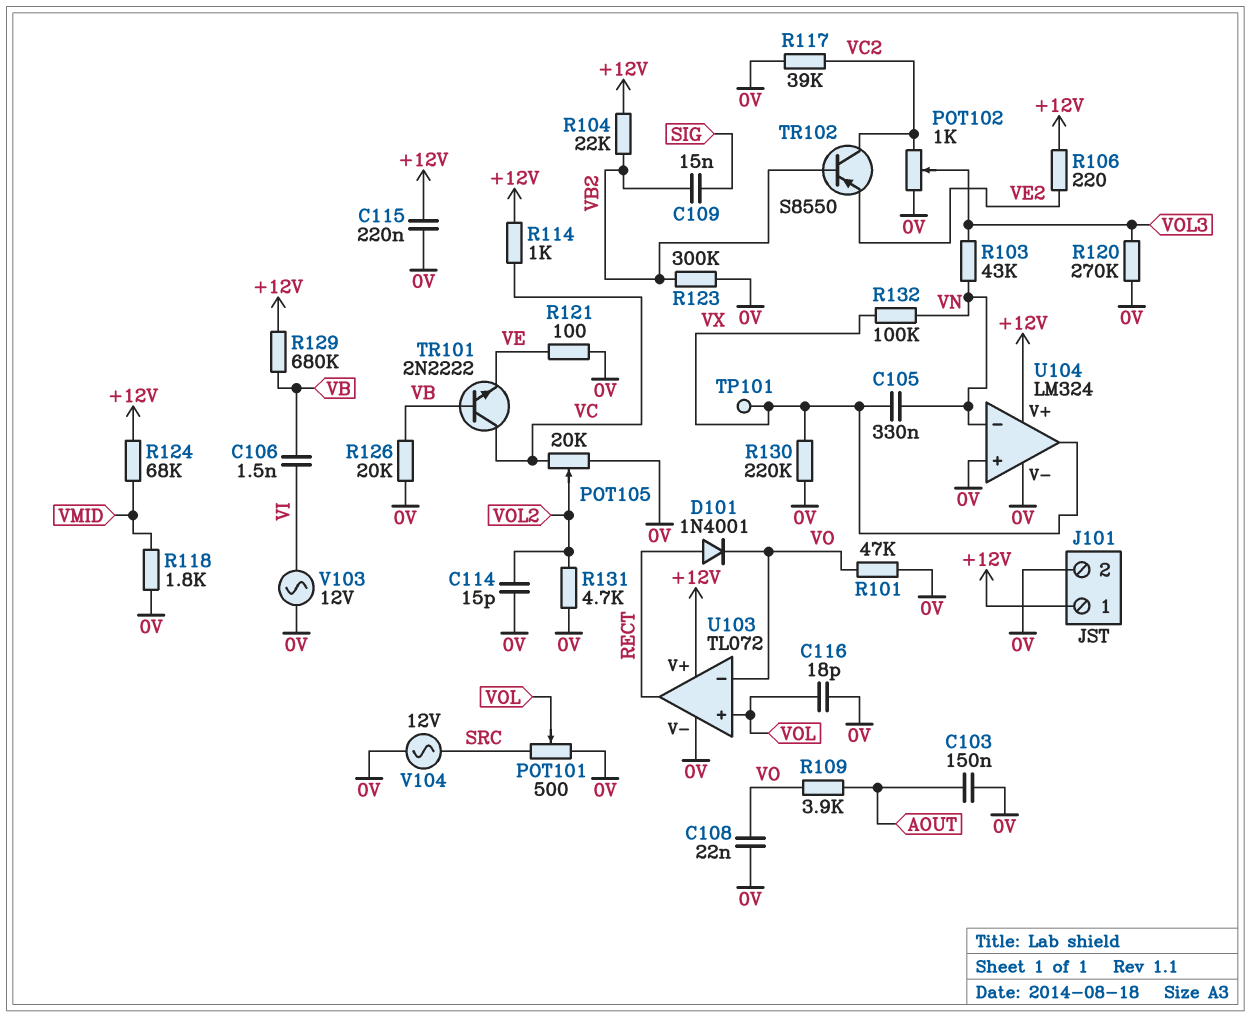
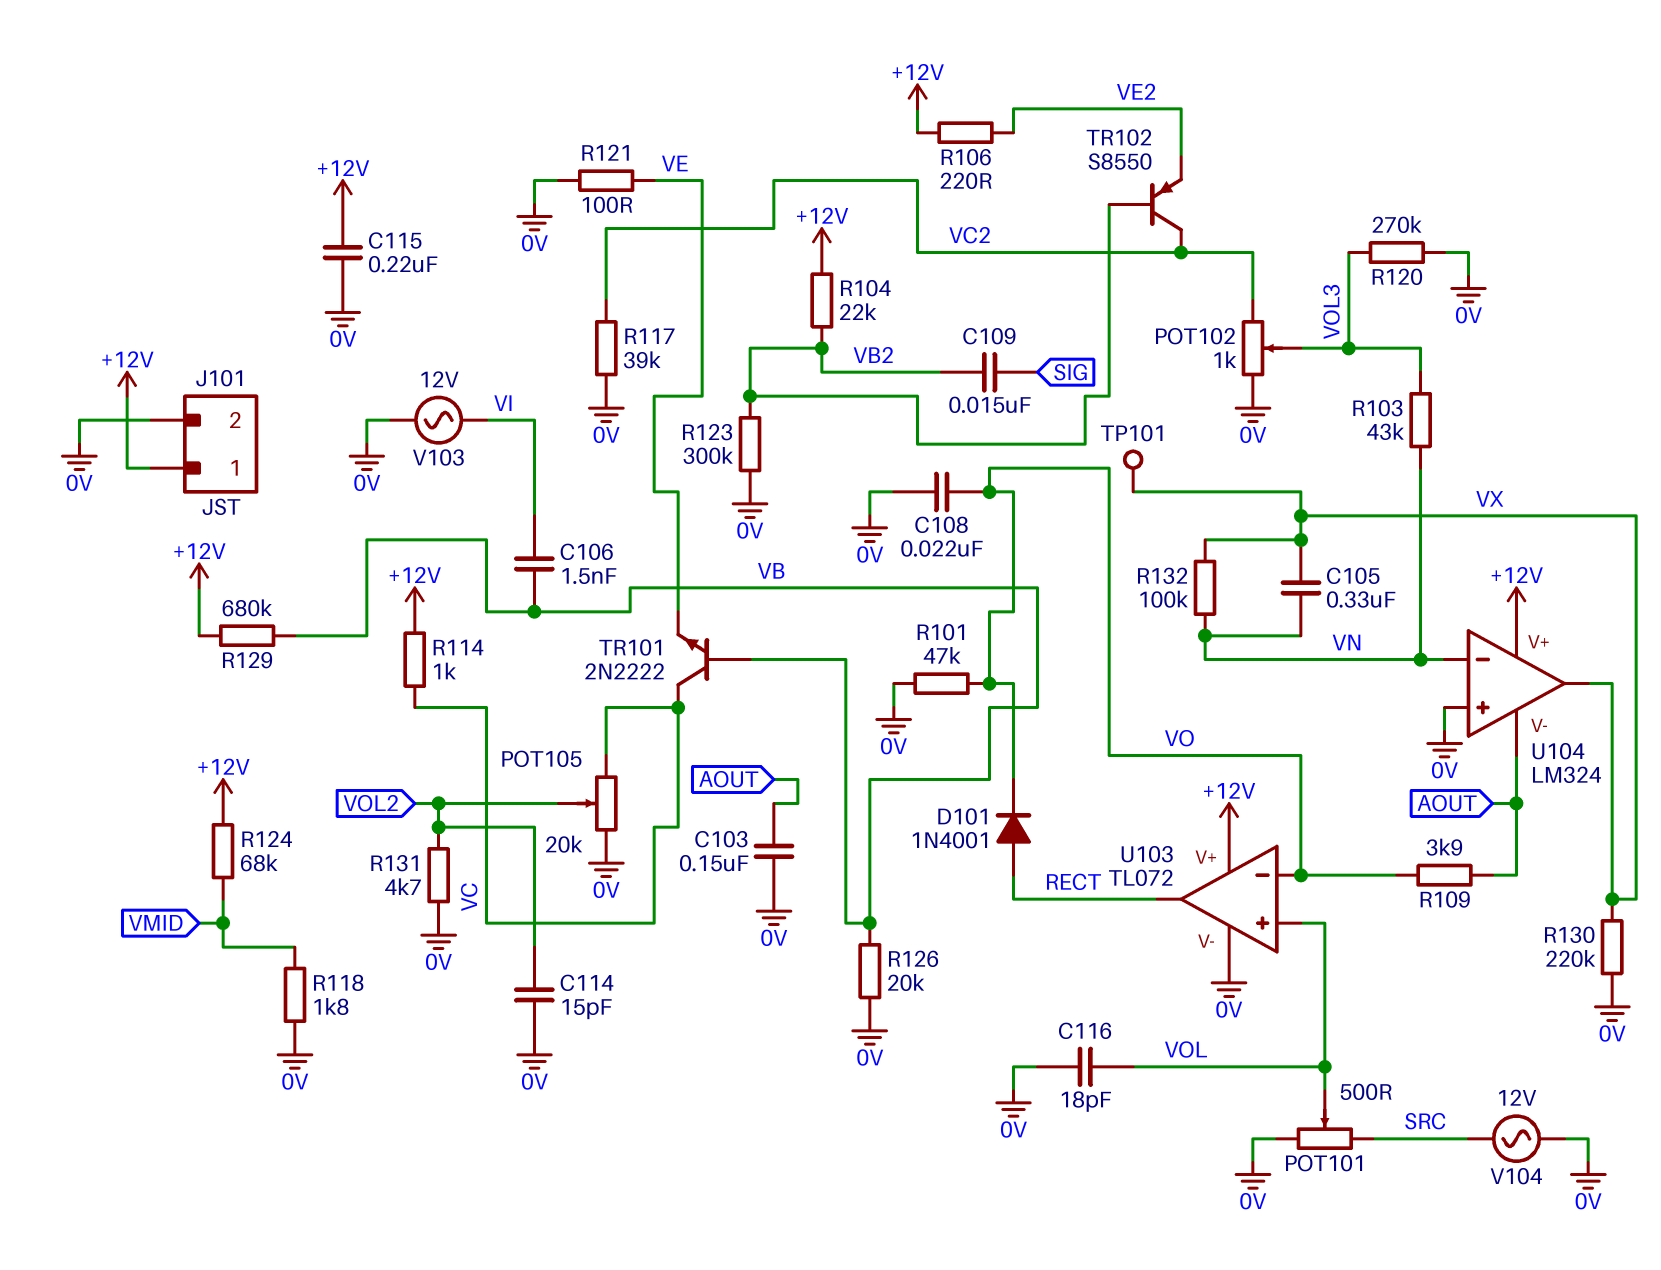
U104 pin V-: 0V -> AOUT

